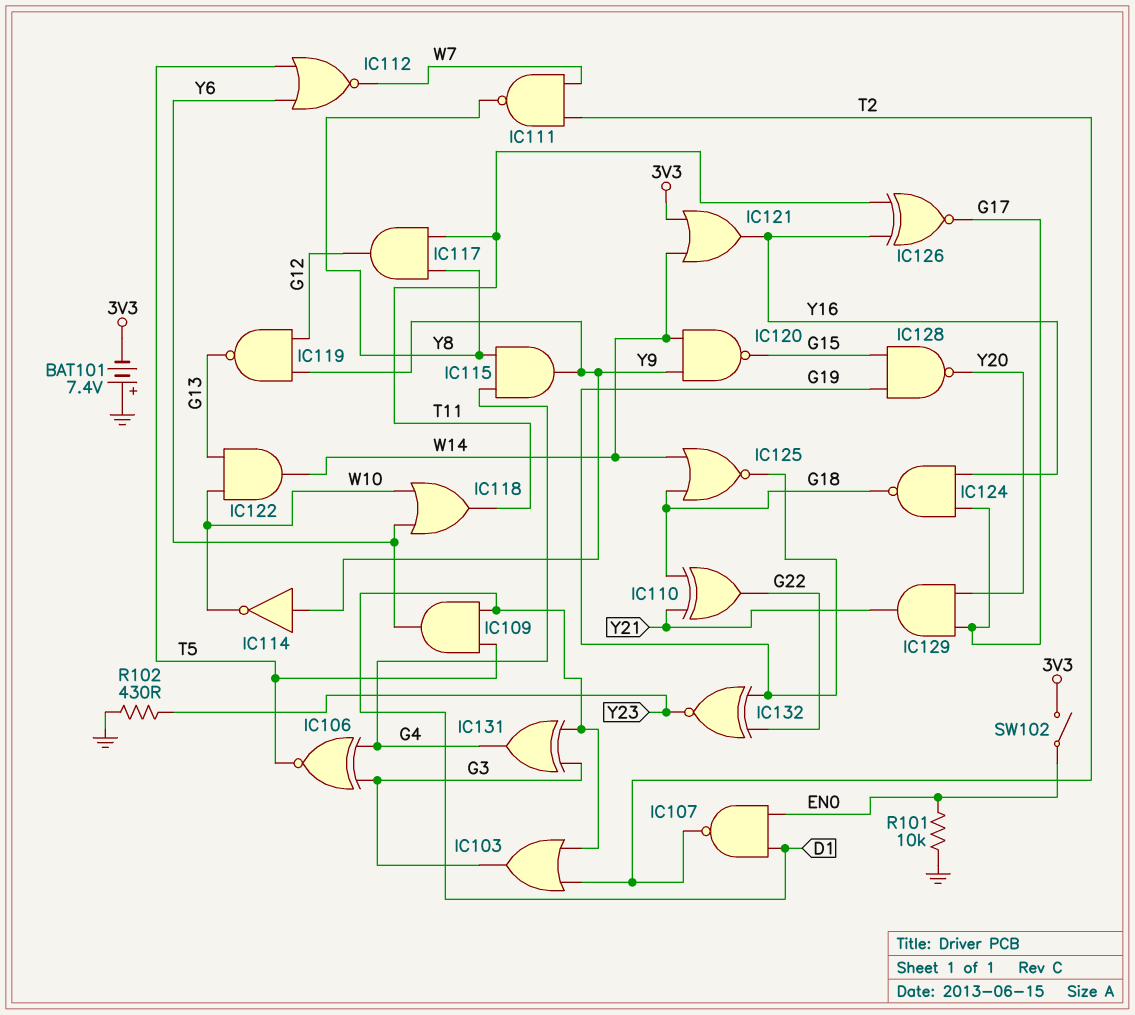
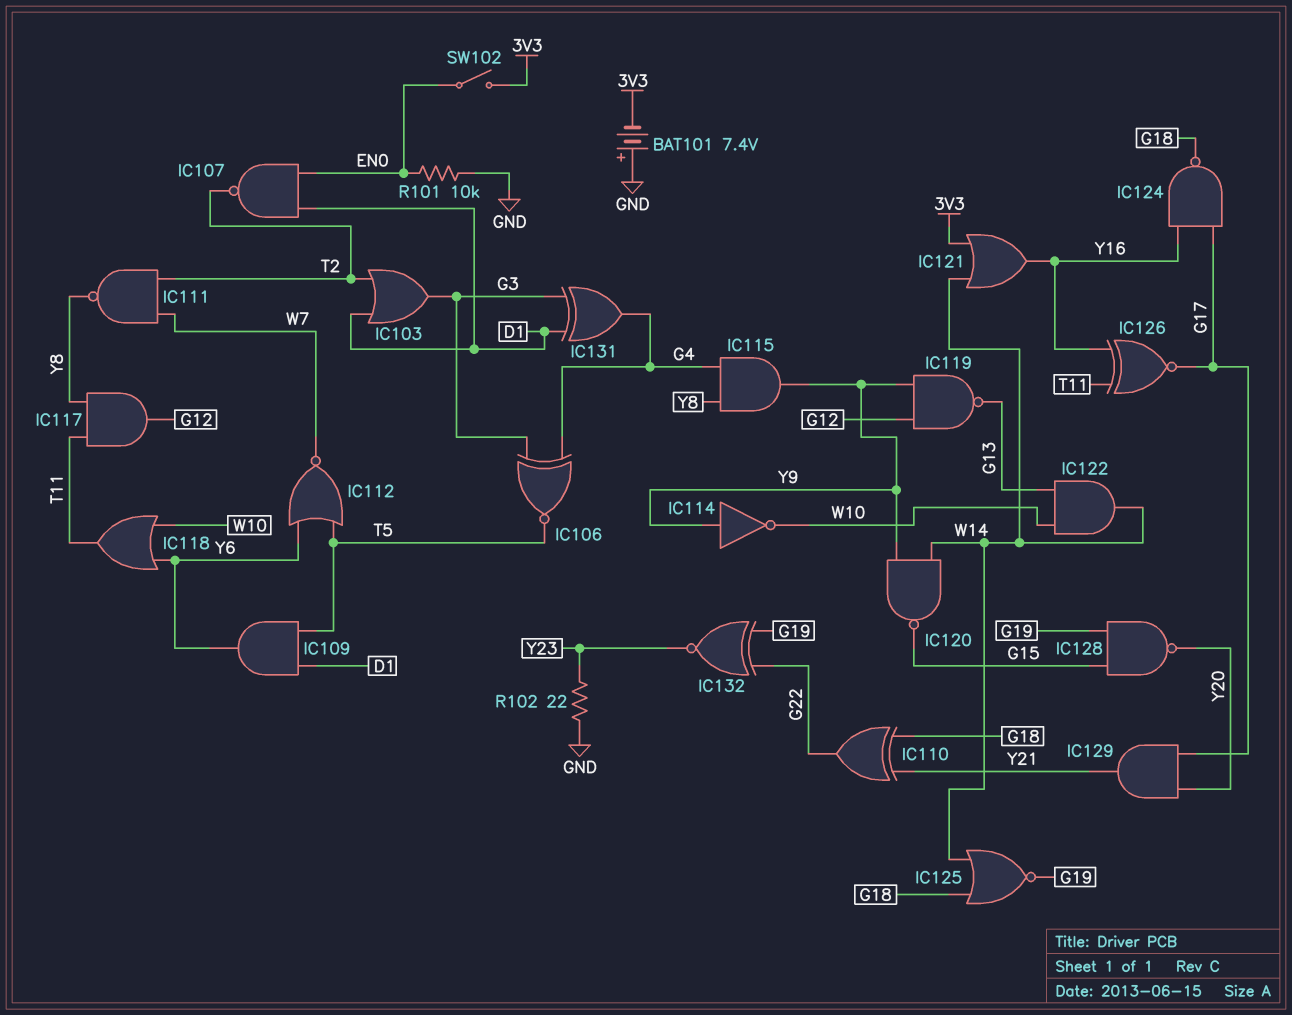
R102: 430 (GND, Y23) -> 22 (GND, Y23)

